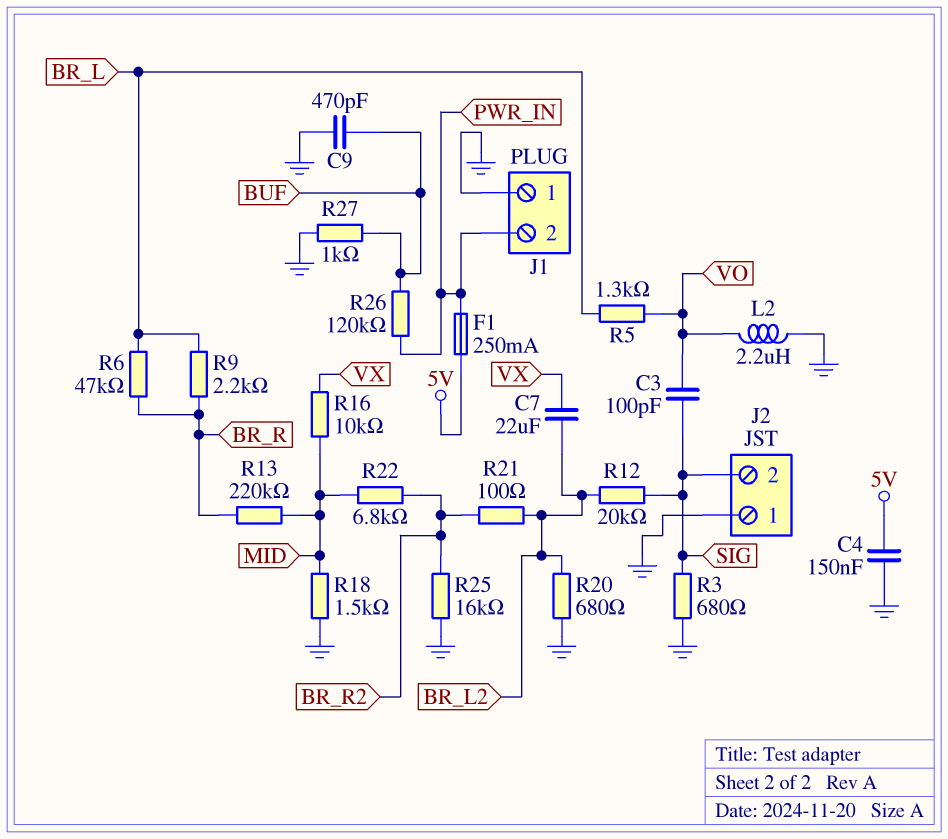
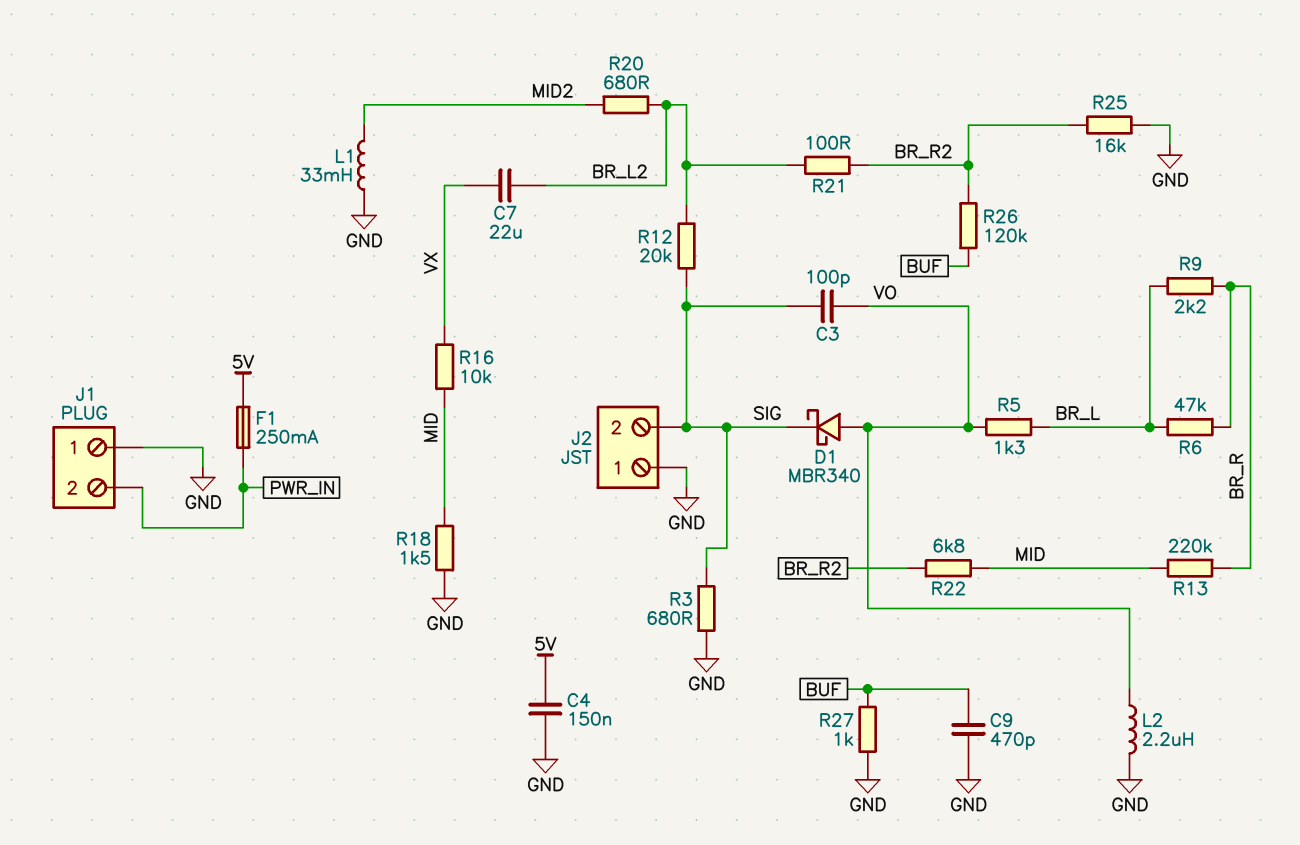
D1: none -> schottky MBR340 (A VO, K SIG)
L1: none -> 33mH (GND, MID2)
R20: 680 (BR_L2, GND) -> 680 (BR_L2, MID2)
R26: 120k (BUF, PWR_IN) -> 120k (BR_R2, BUF)

